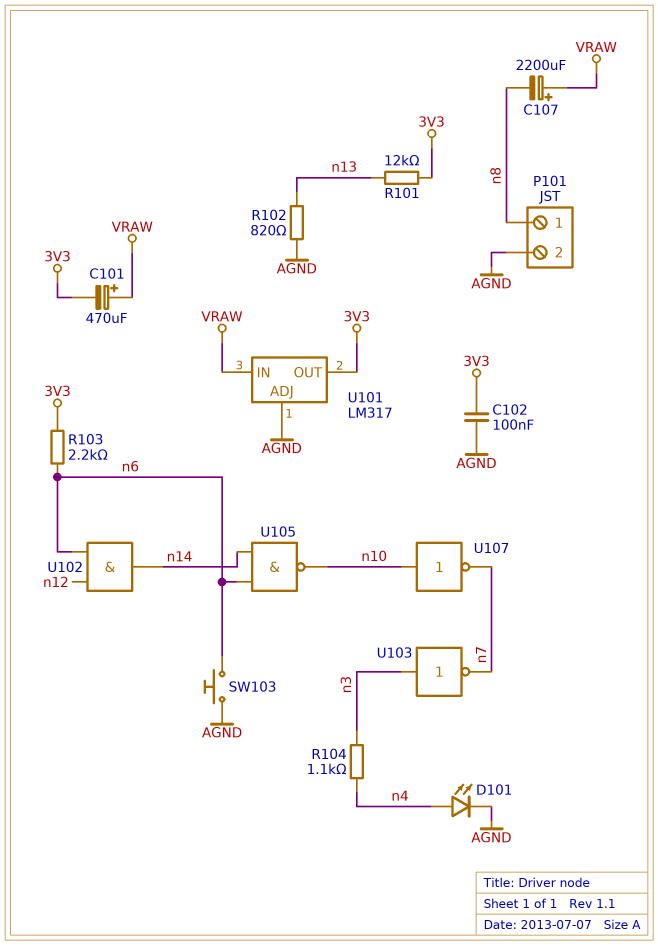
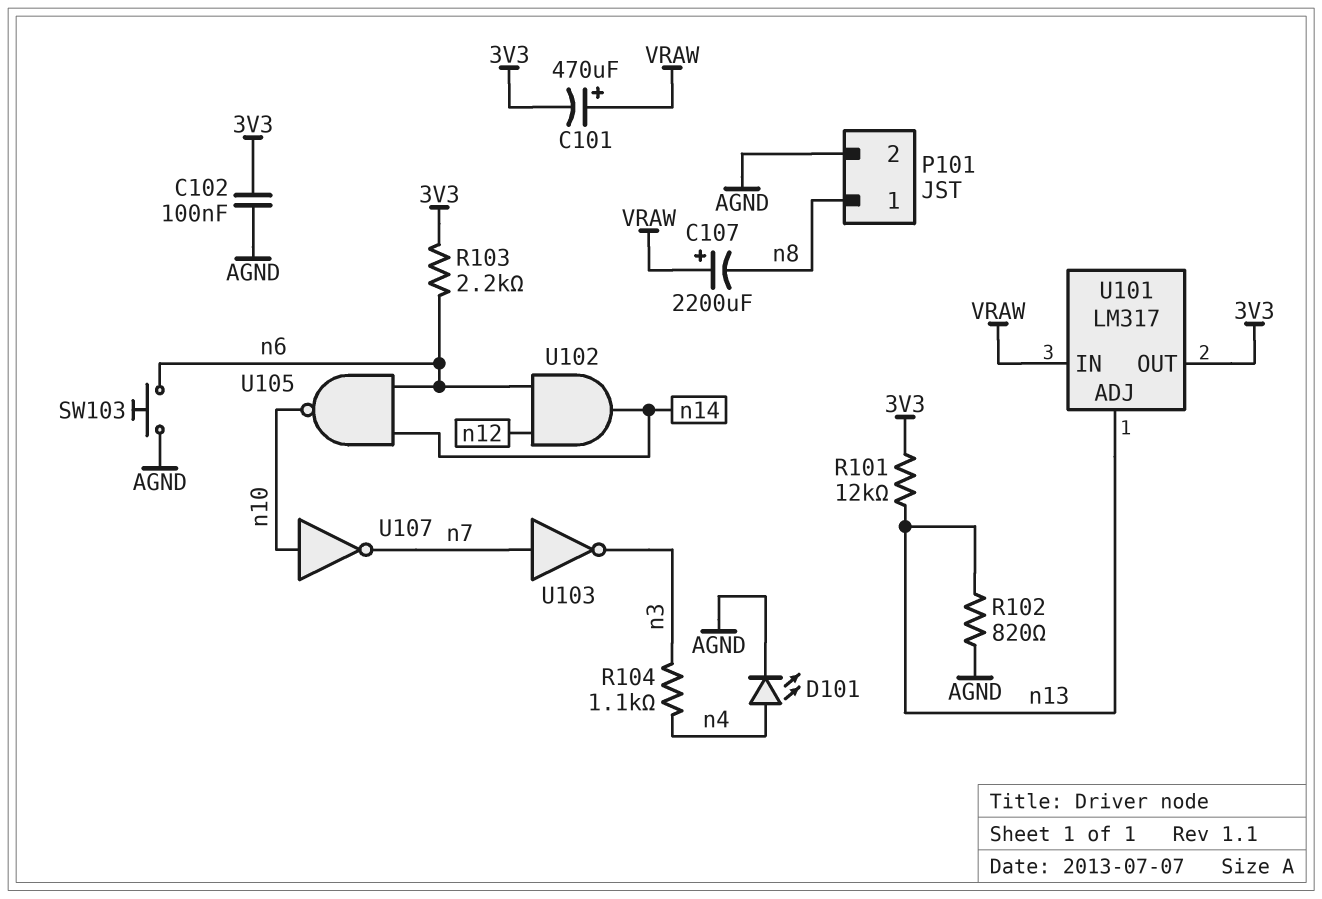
U101 pin ADJ: AGND -> n13
U103: NOT (in n3, out n7) -> NOT (in n7, out n3)

